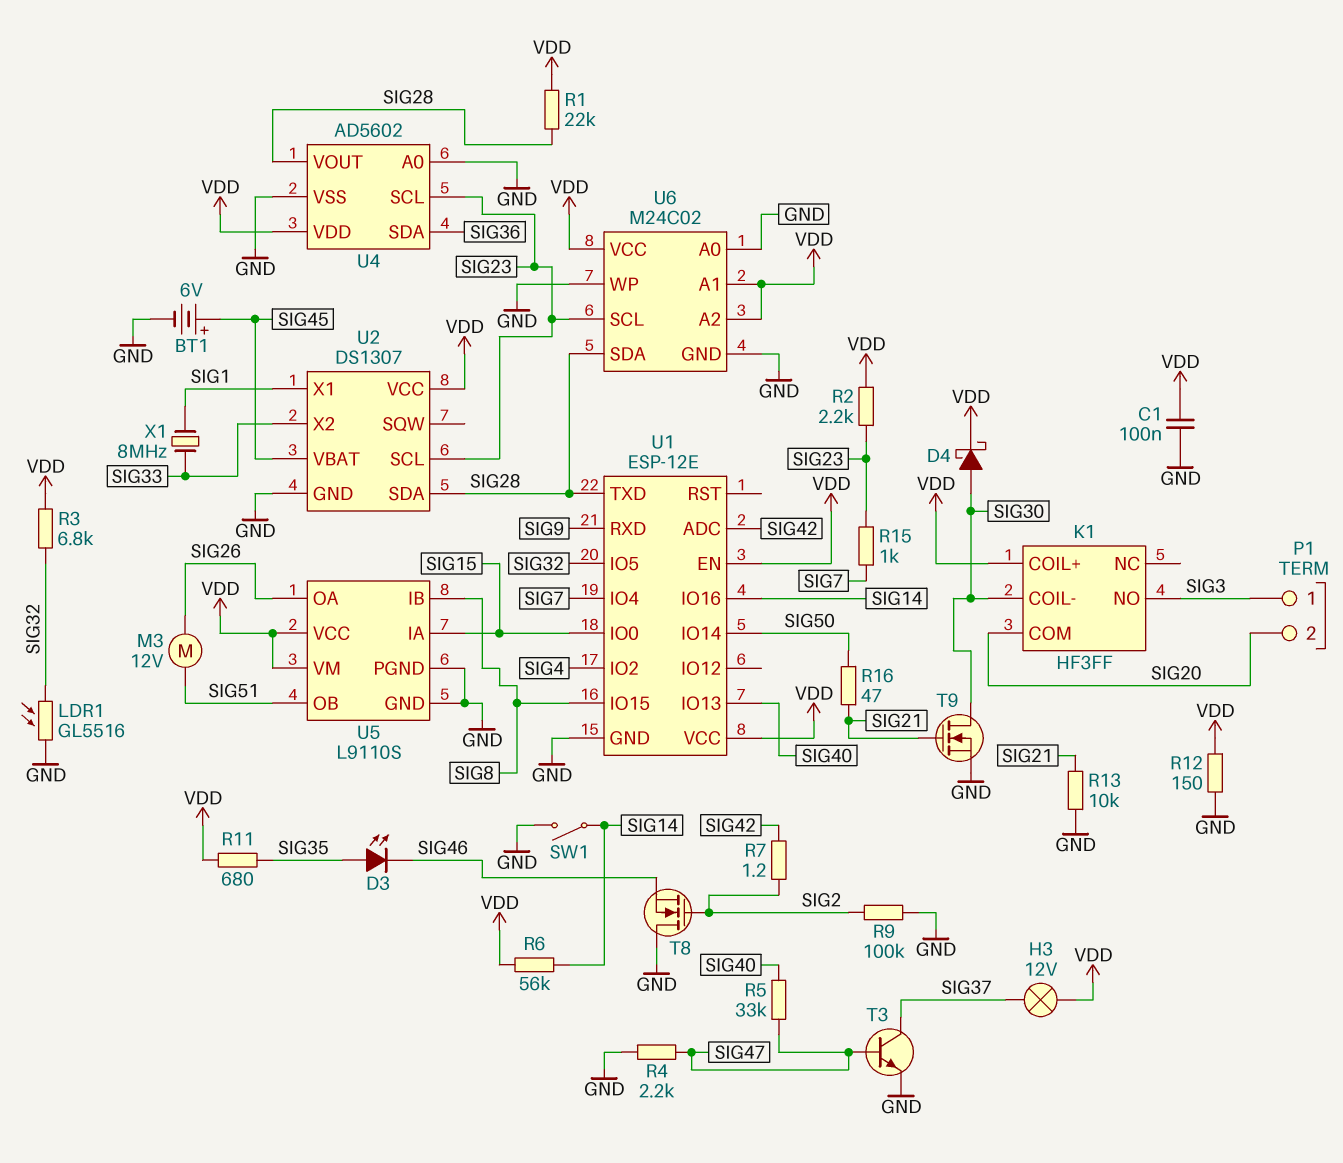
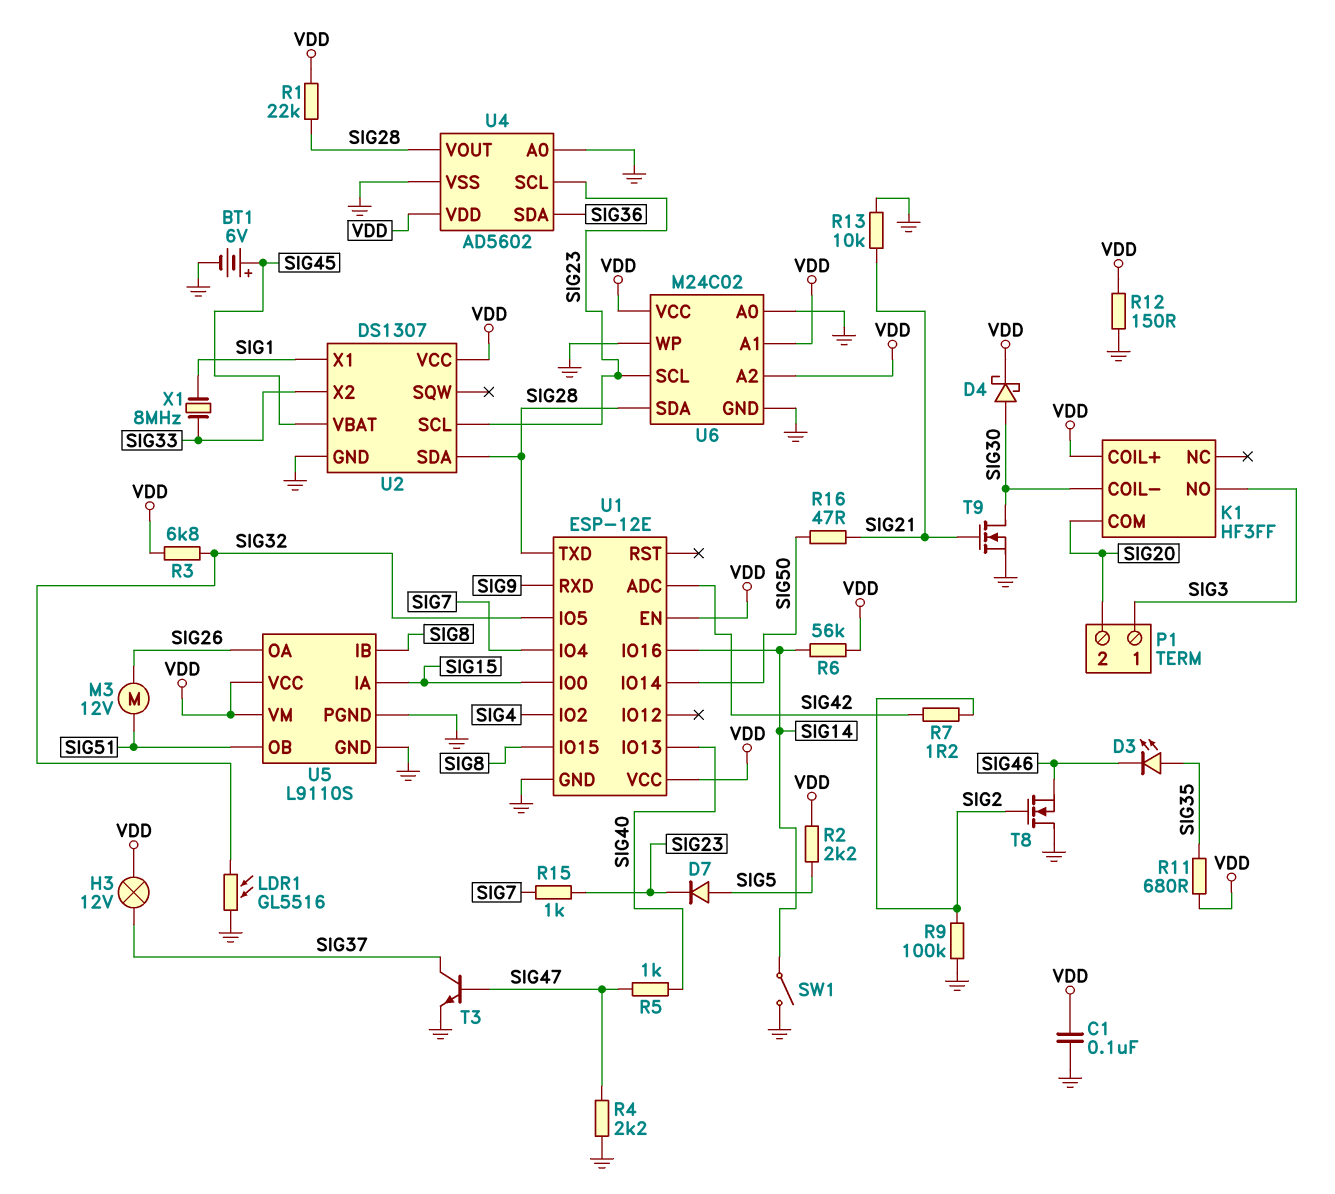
D7: none -> diode (A SIG5, K SIG23)
R2: 2.2k (SIG23, VDD) -> 2.2k (SIG5, VDD)
R5: 33k (SIG40, SIG47) -> 1k (SIG40, SIG47)

